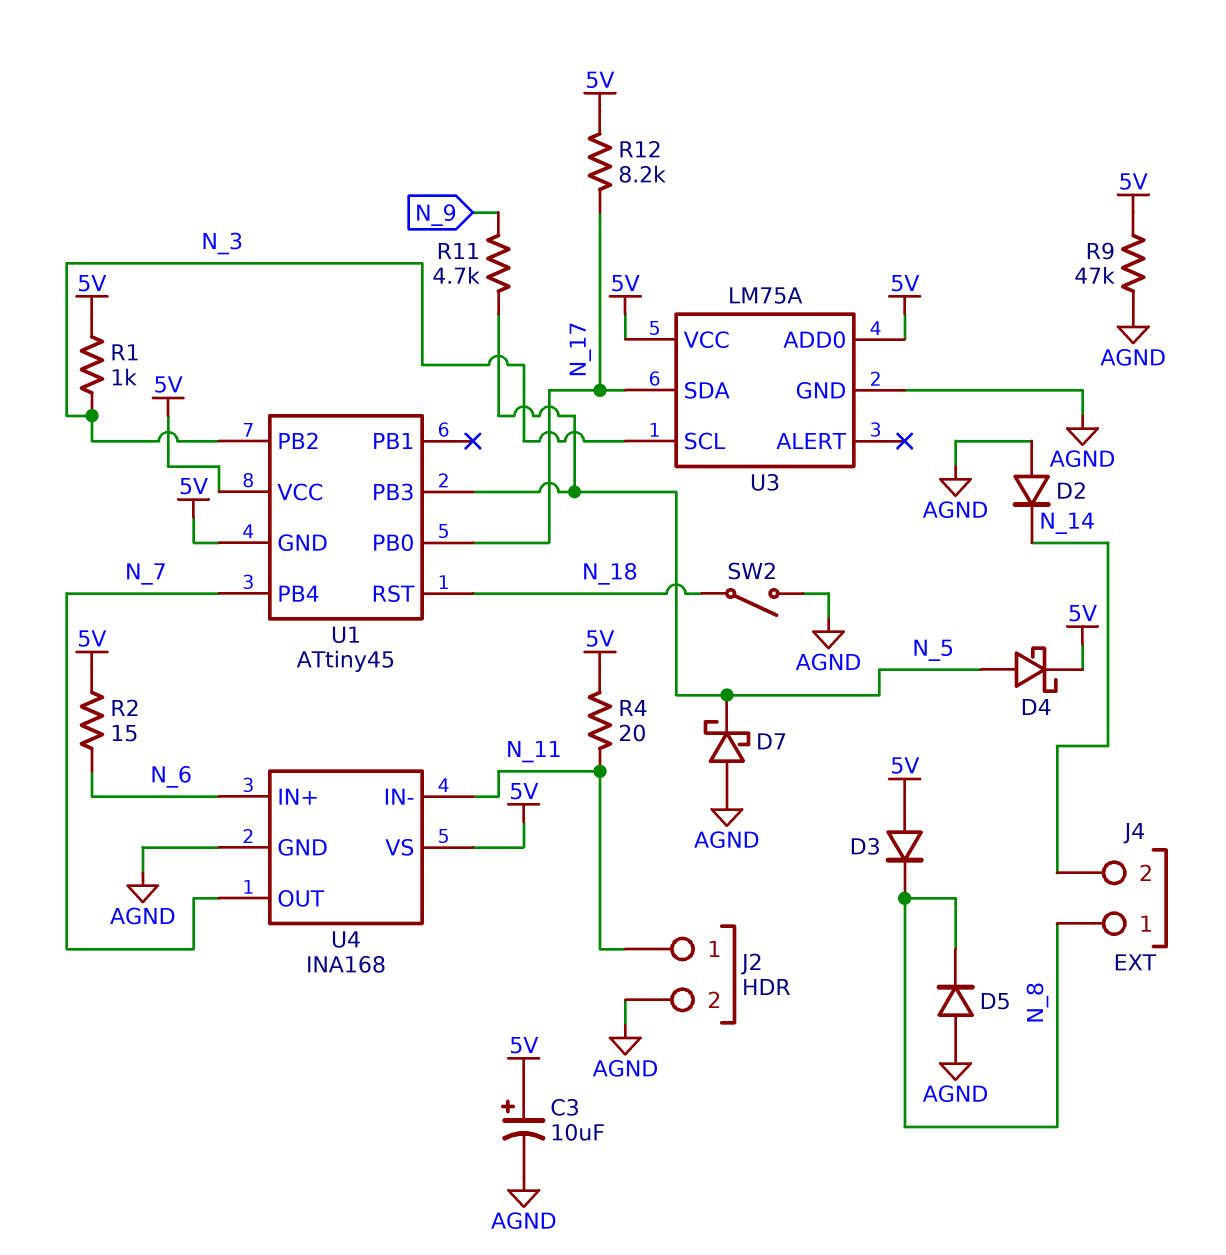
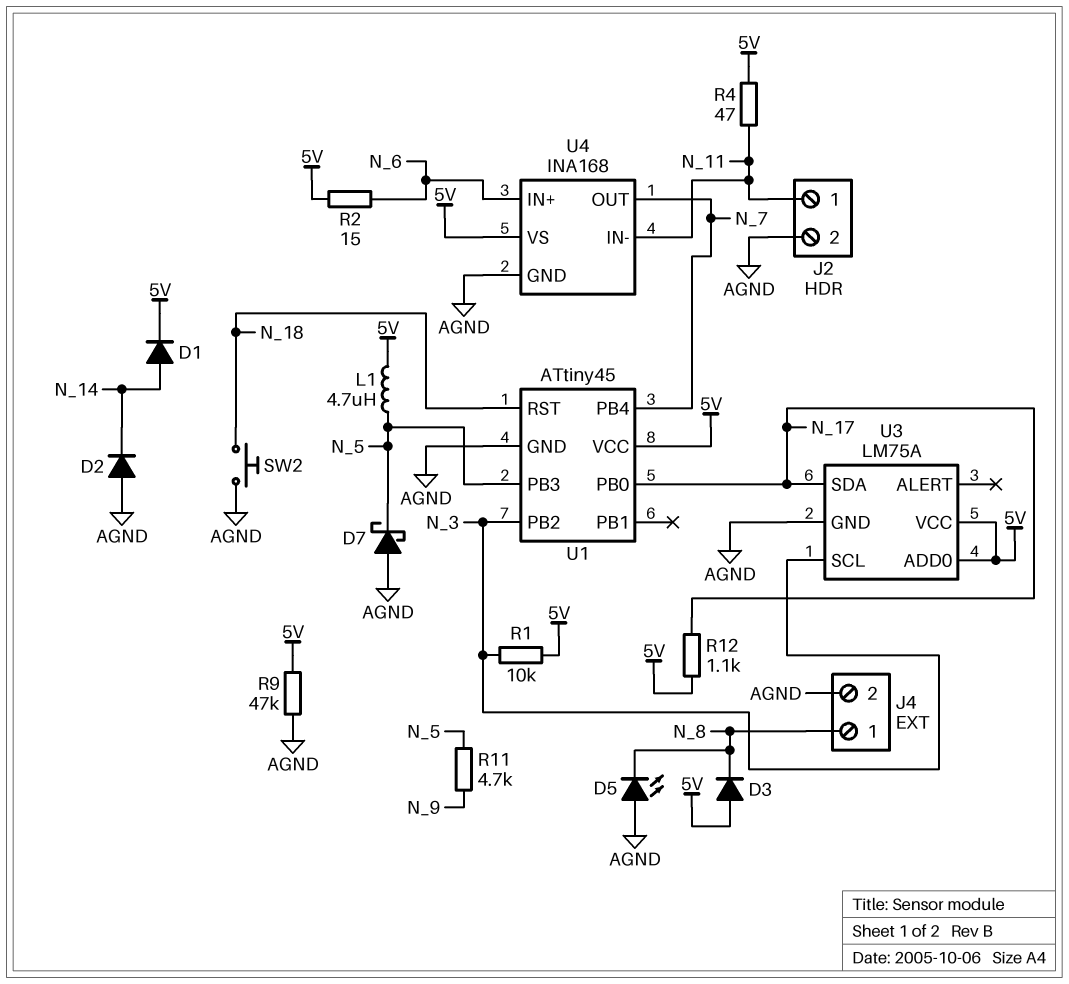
C3: 10uF (plus 5V, minus AGND) -> none
D1: none -> diode (A N_14, K 5V)
D4: schottky (A N_5, K 5V) -> none
D5: diode (A AGND, K N_8) -> LED (A AGND, K N_8)
J4 pin 2: N_14 -> AGND
L1: none -> 4.7uH (5V, N_5)
R1: 1k (5V, N_3) -> 10k (5V, N_3)
R4: 20 (5V, N_11) -> 47 (5V, N_11)
R12: 8.2k (5V, N_17) -> 1.1k (5V, N_17)
SW2: switch (AGND, N_18) -> button (AGND, N_18)
U1 pin GND: 5V -> AGND

